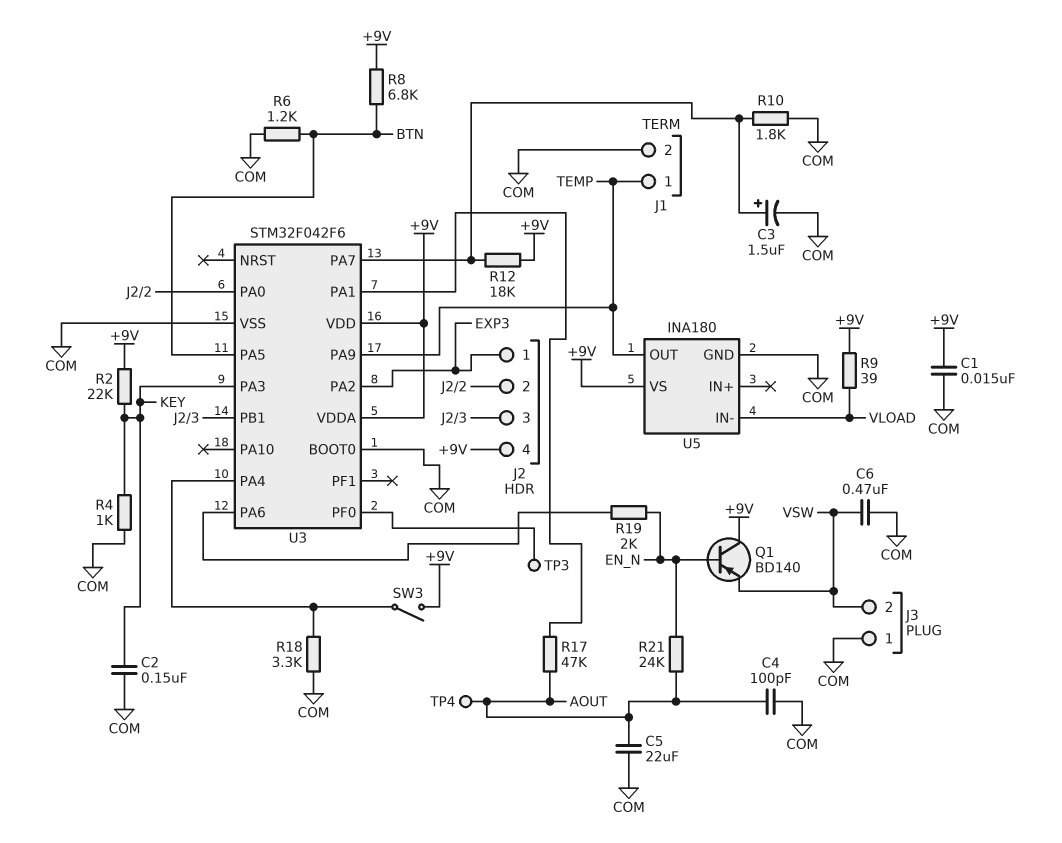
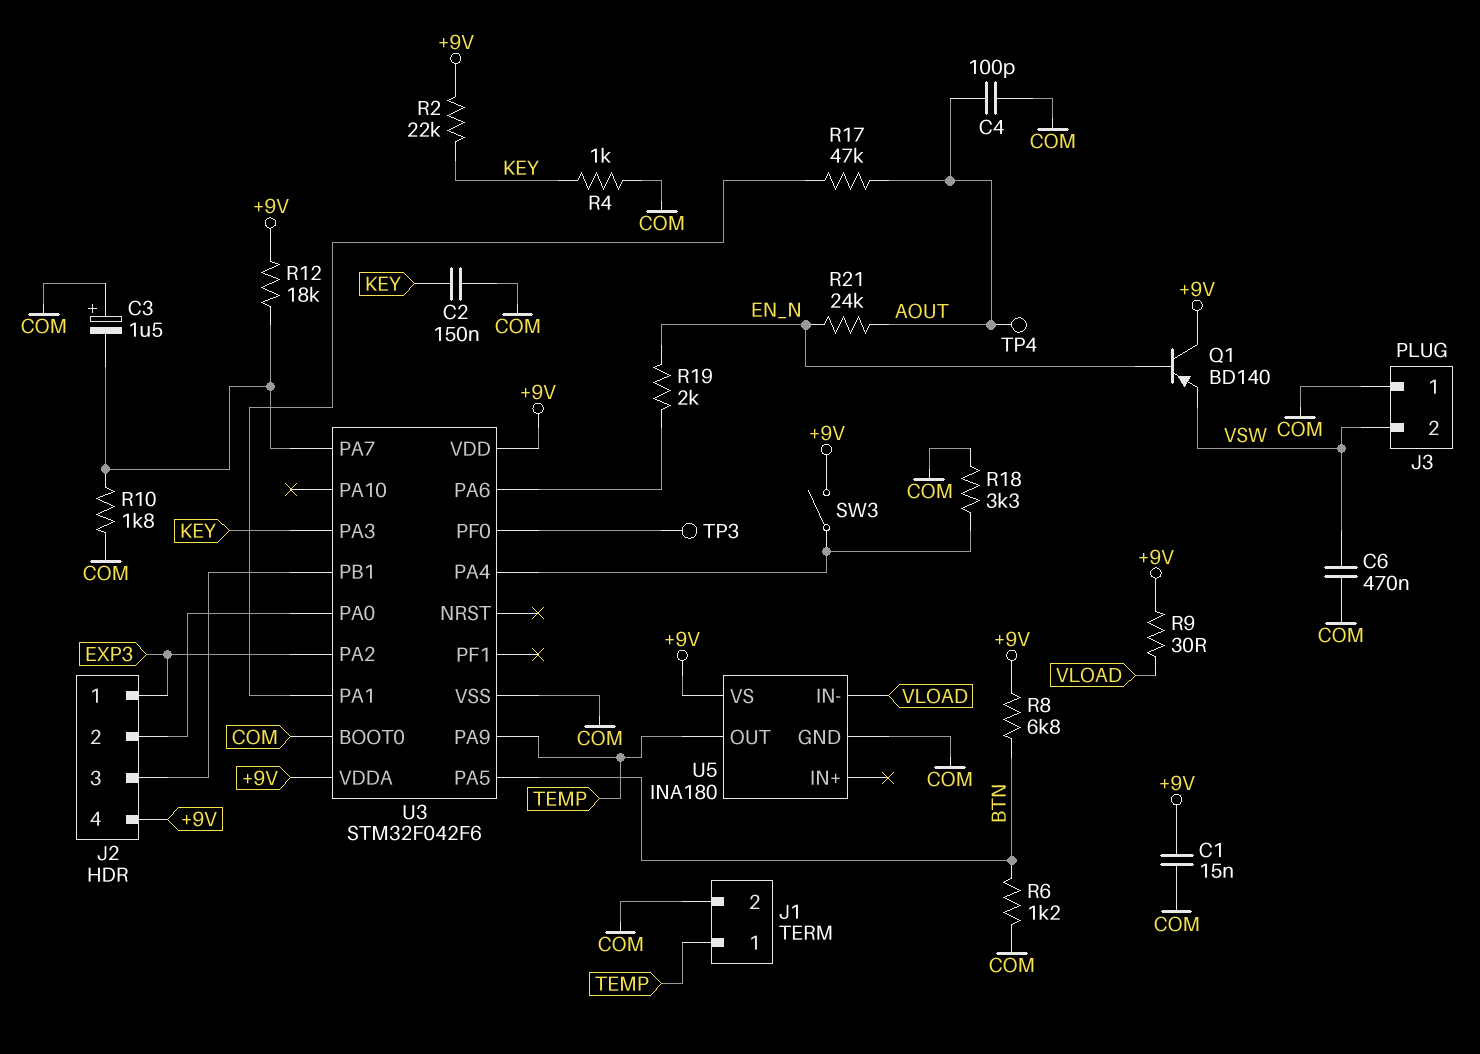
C3: 1.5uF (plus U3/PA7, minus COM) -> 1.5uF (plus COM, minus U3/PA7)
C5: 22uF (AOUT, COM) -> none
R9: 39 (+9V, VLOAD) -> 30 (+9V, VLOAD)

